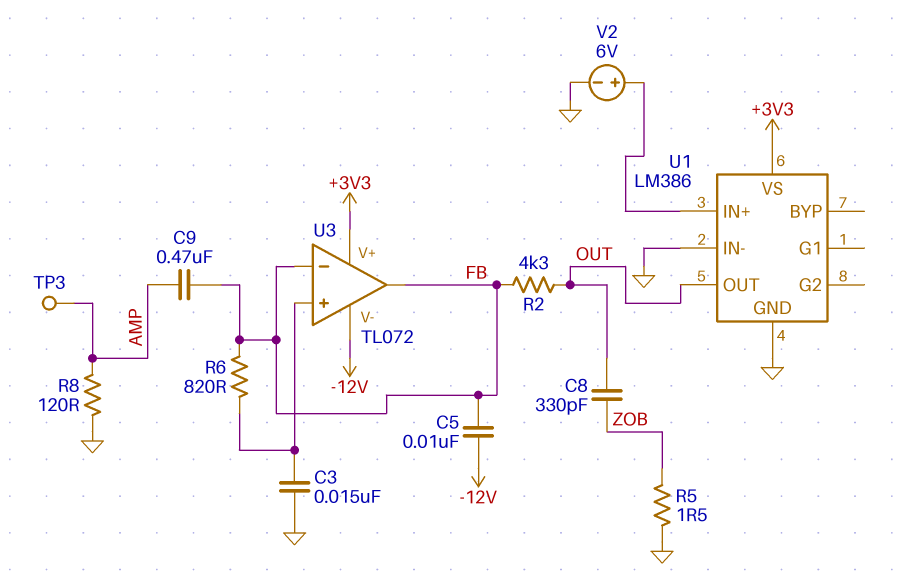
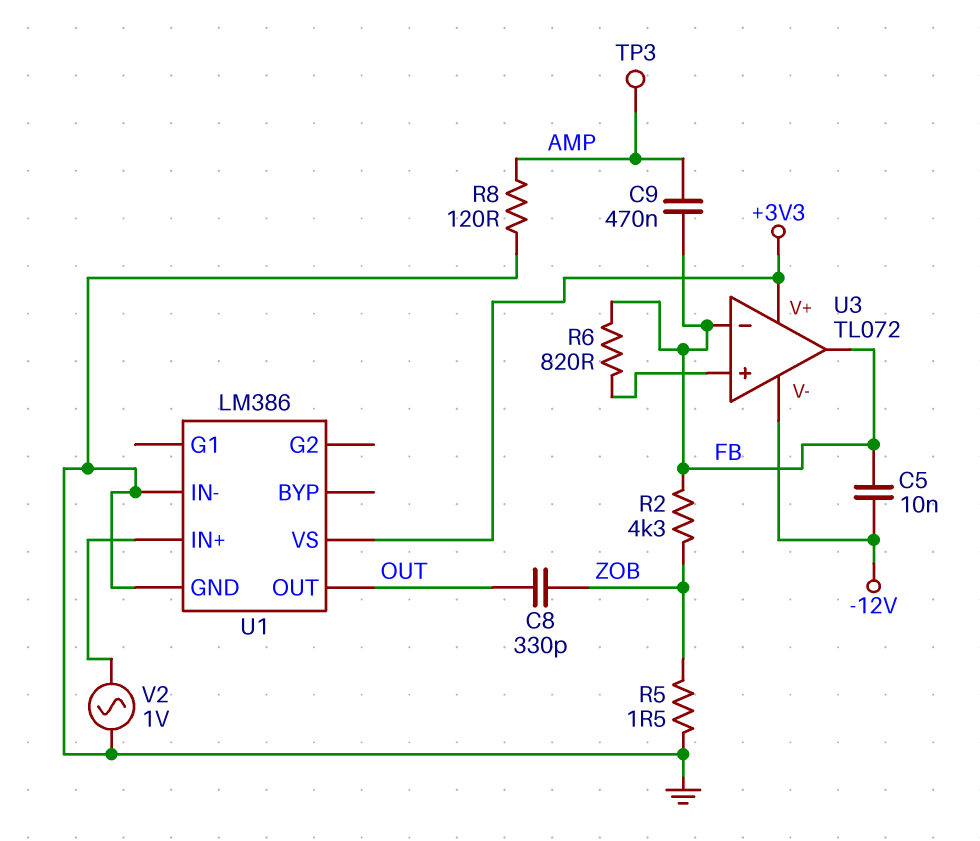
C3: 15nF (GND, U3/in+) -> none
R2: 4.3k (FB, OUT) -> 4.3k (FB, ZOB)
V2: 6V (plus U1/IN+, minus GND) -> AC 1V (GND, U1/IN+)

